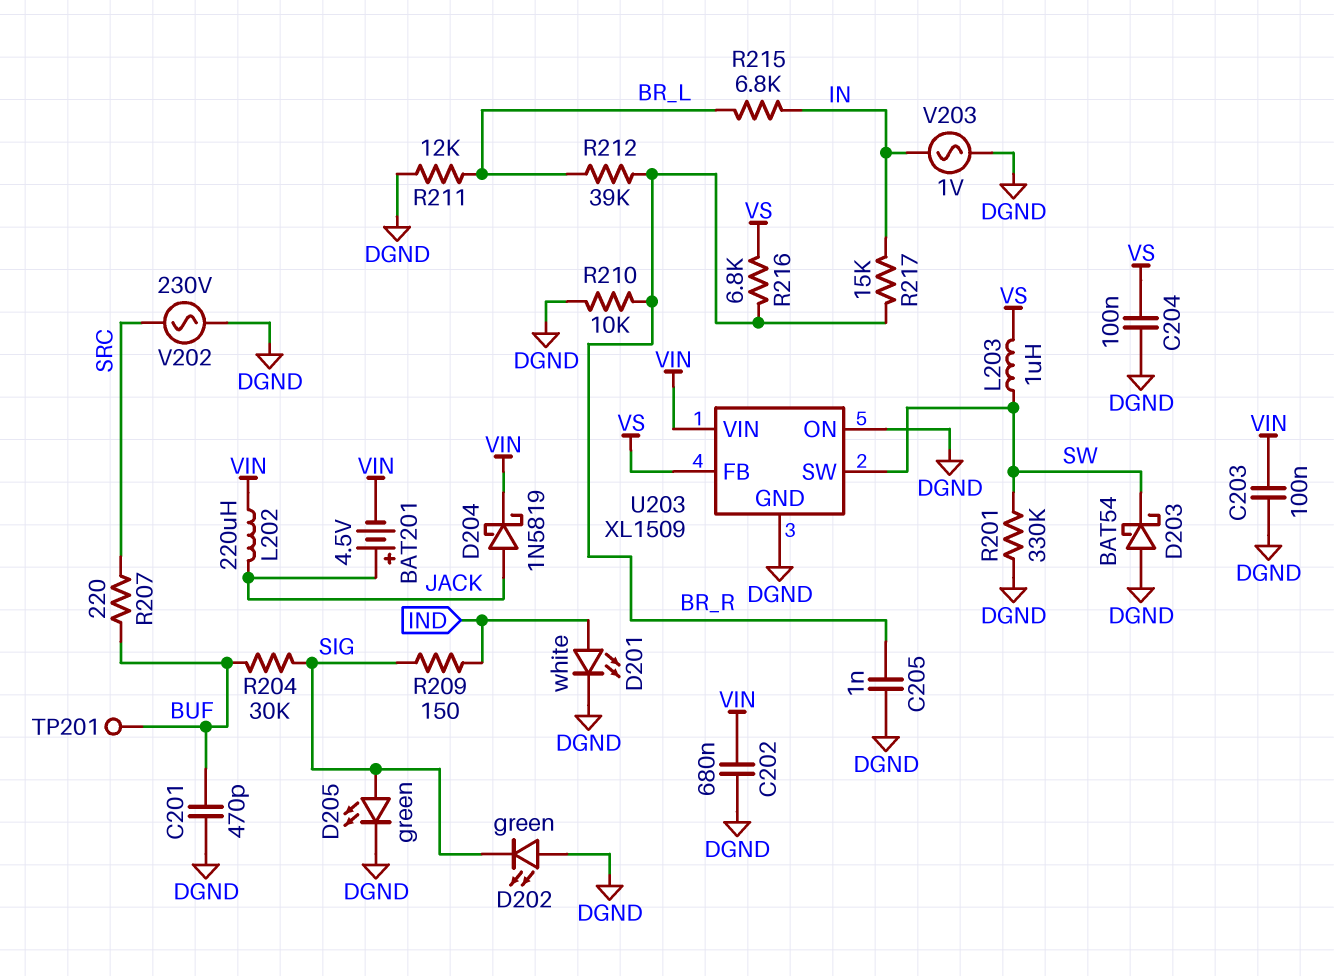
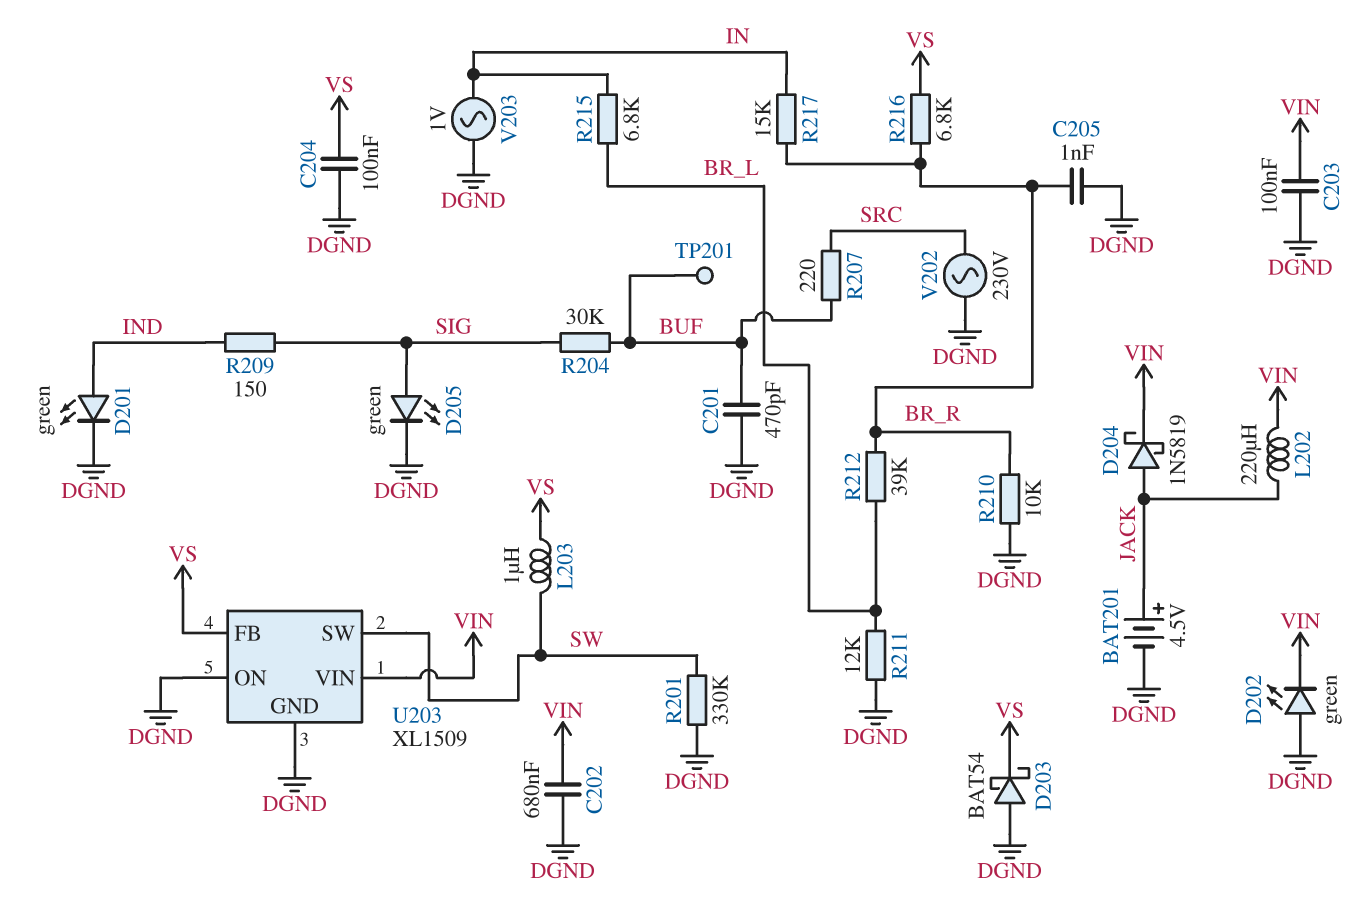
BAT201: 4.5V (plus JACK, minus VIN) -> 4.5V (plus JACK, minus DGND)
D201: LED white (A IND, K DGND) -> LED green (A IND, K DGND)
D202: LED green (A DGND, K SIG) -> LED green (A DGND, K VIN)
D203: schottky BAT54 (A DGND, K SW) -> schottky BAT54 (A DGND, K VS)

